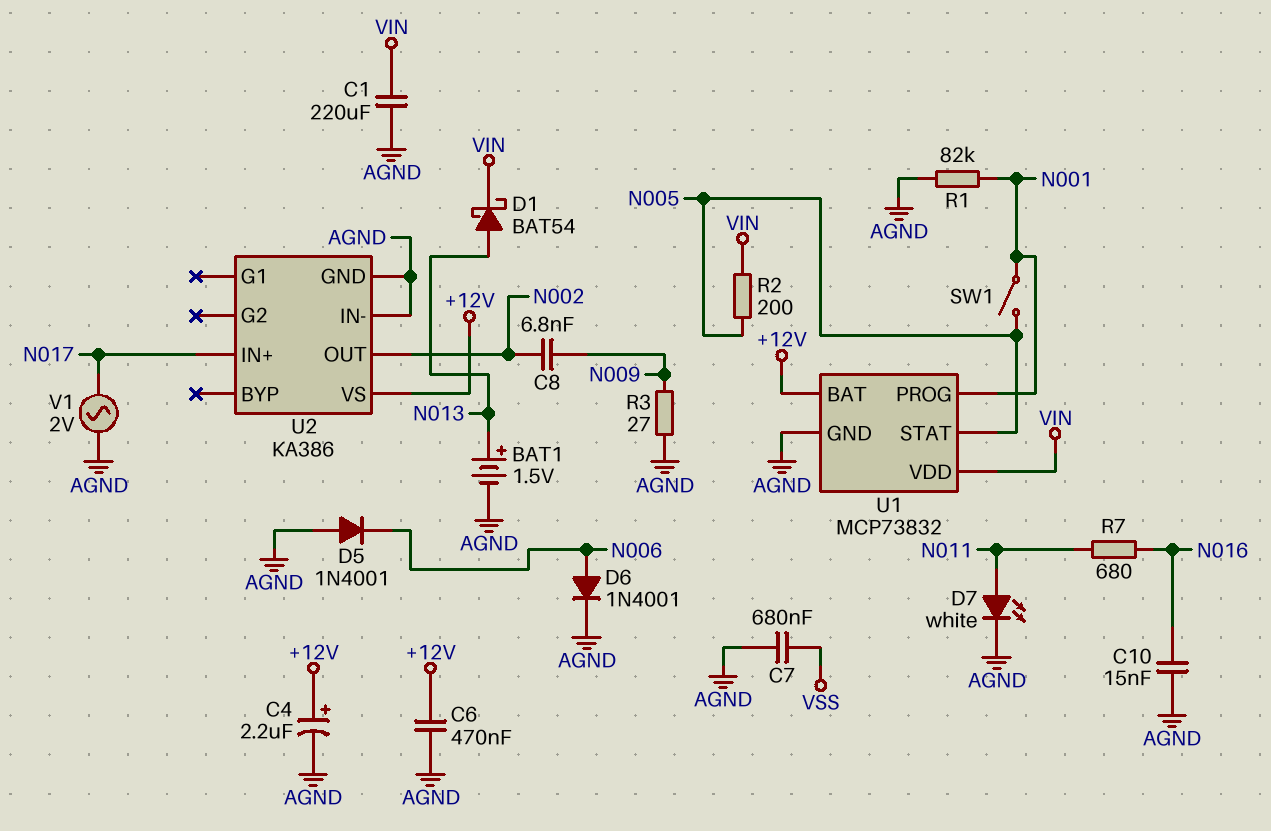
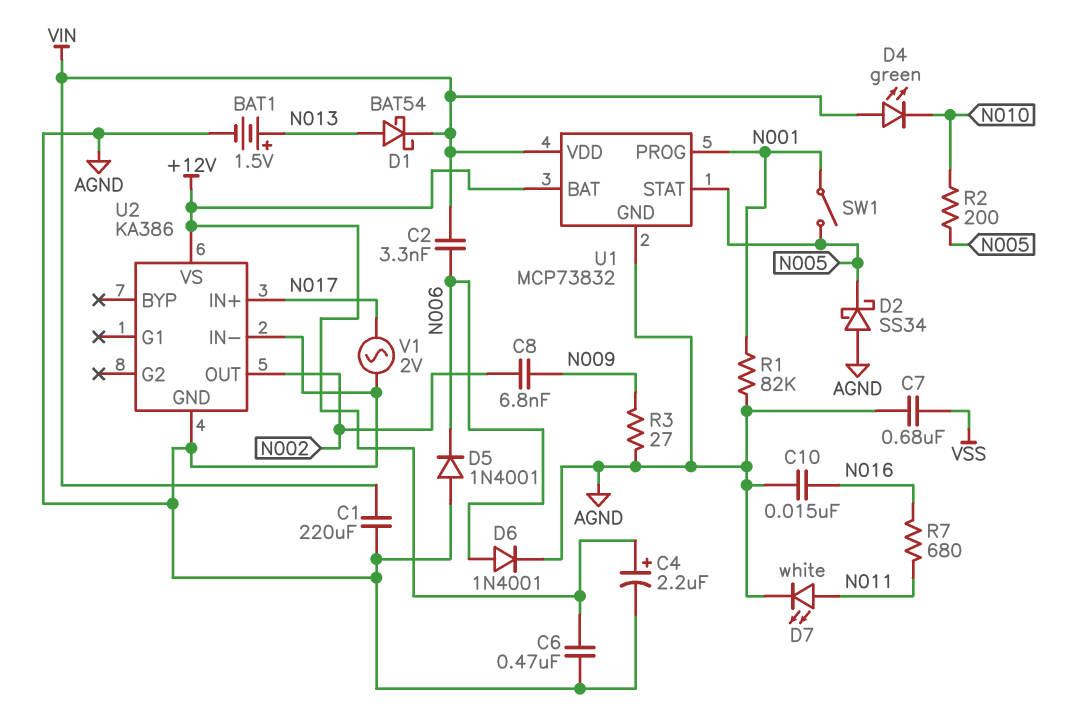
C2: none -> 3.3nF (N006, VIN)
D2: none -> schottky SS34 (A AGND, K N005)
D4: none -> LED green (A VIN, K N010)
R2: 200 (N005, VIN) -> 200 (N005, N010)

